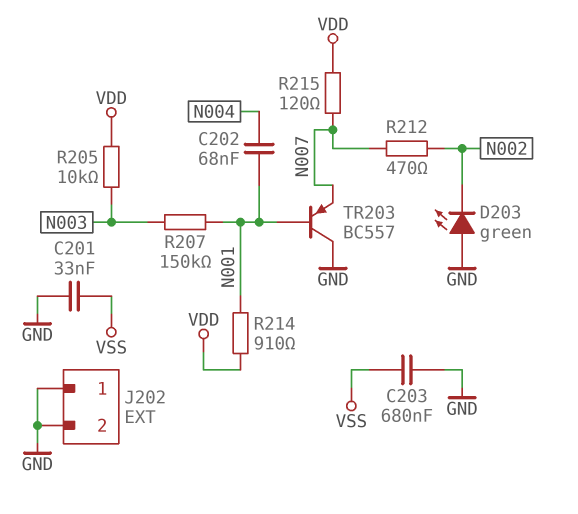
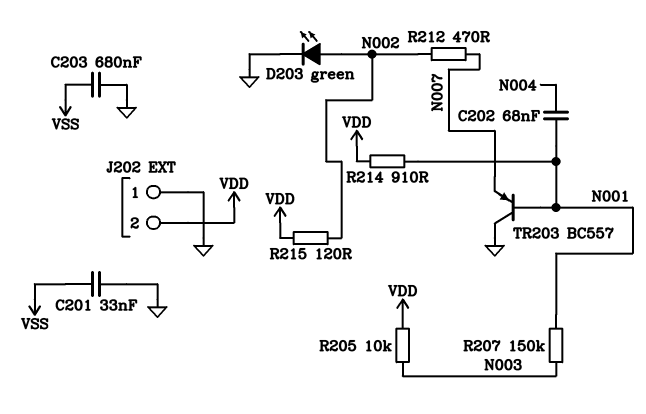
D203: LED green (A GND, K N002) -> LED green (A N002, K GND)
J202 pin 2: GND -> VDD
R215: 120 (N007, VDD) -> 120 (N002, VDD)

